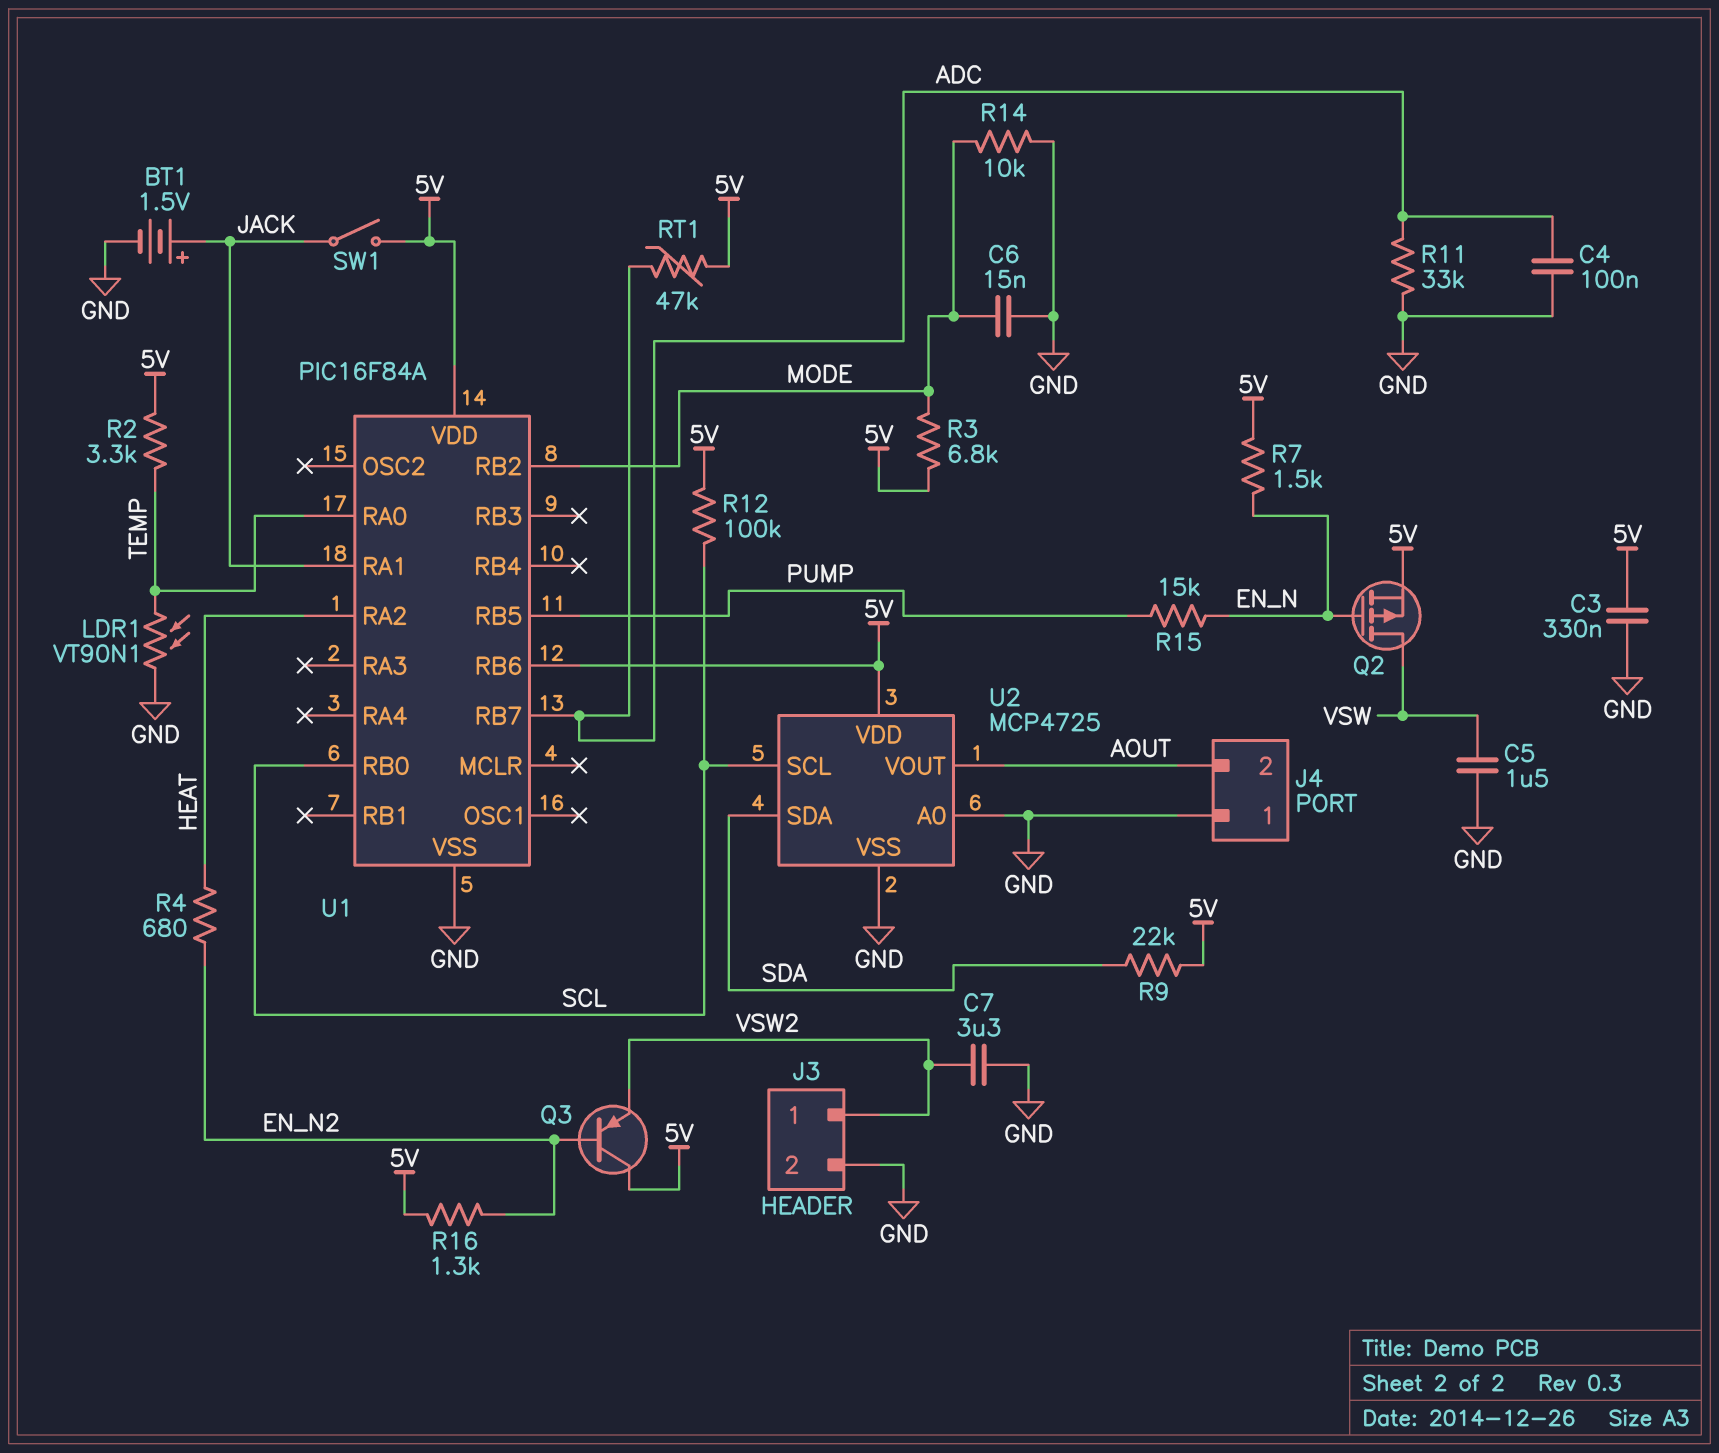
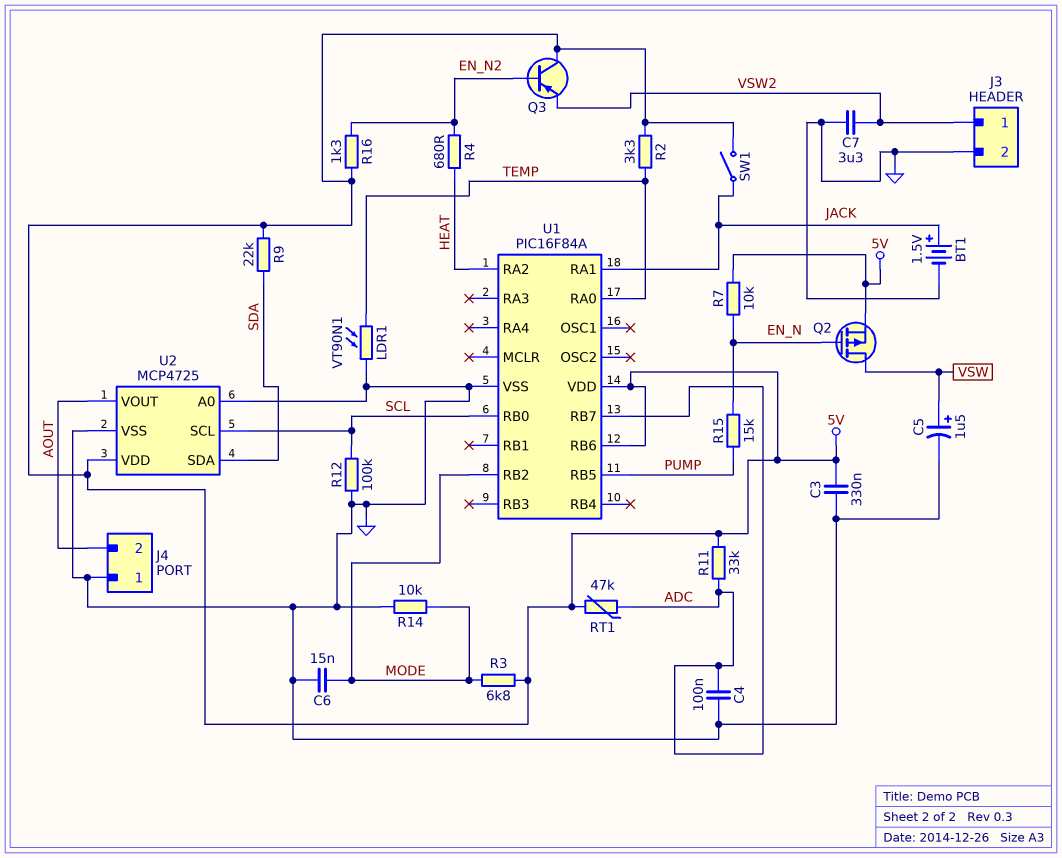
C5: 1.5uF (GND, VSW) -> 1.5uF (plus VSW, minus GND)
R7: 1.5k (5V, EN_N) -> 10k (5V, EN_N)
R11: 33k (ADC, GND) -> 33k (5V, ADC)
R12: 100k (5V, SCL) -> 100k (GND, SCL)

